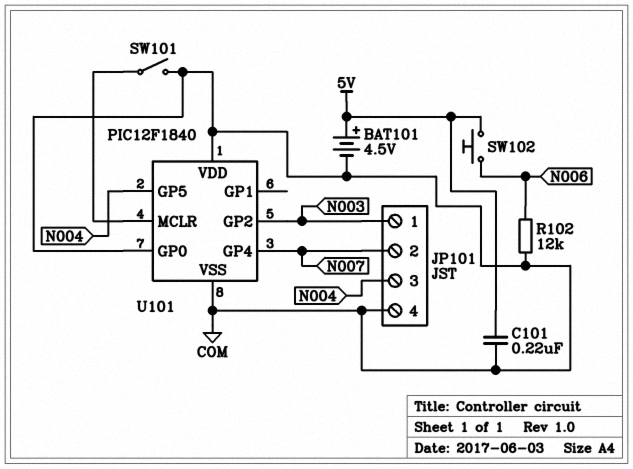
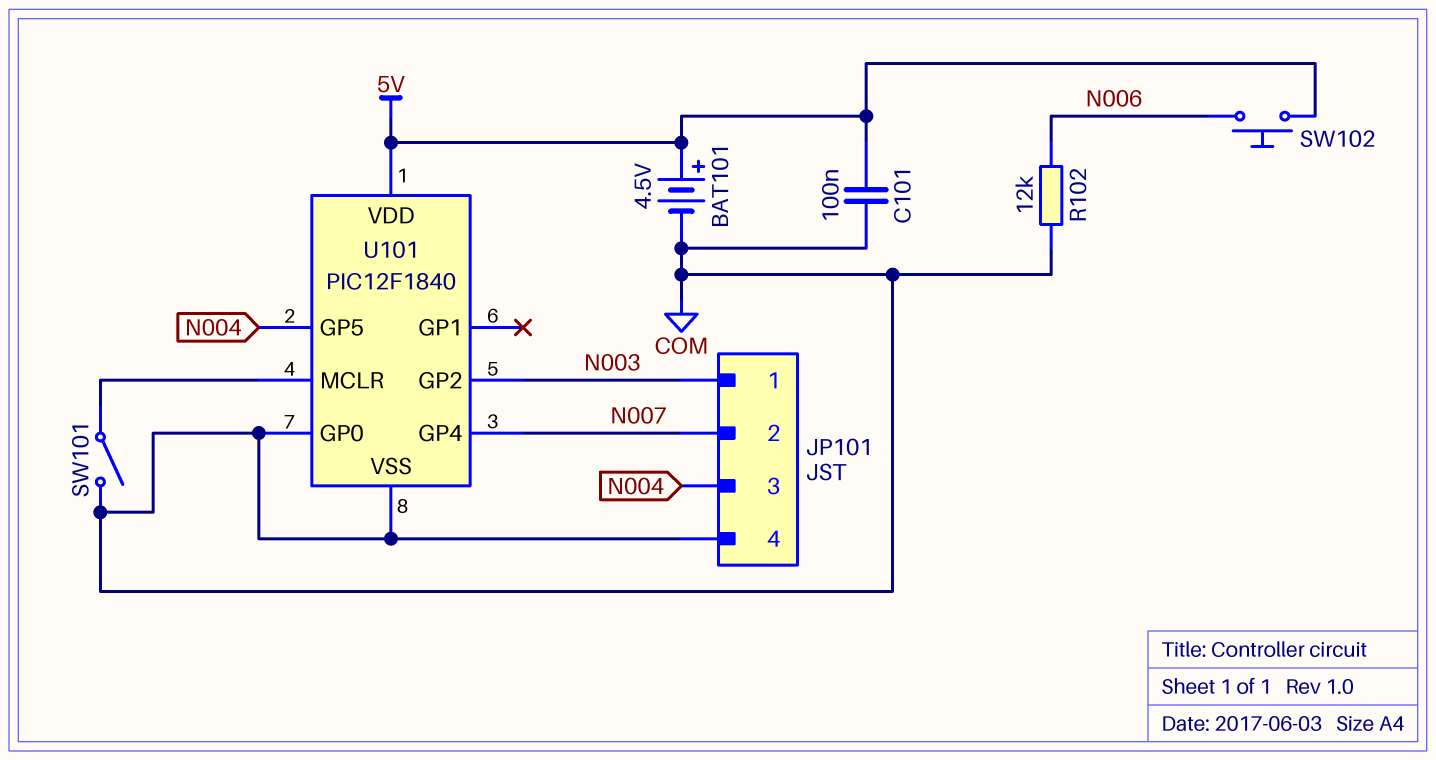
C101: 220nF (5V, COM) -> 100nF (5V, COM)
U101 pin VDD: COM -> 5V

